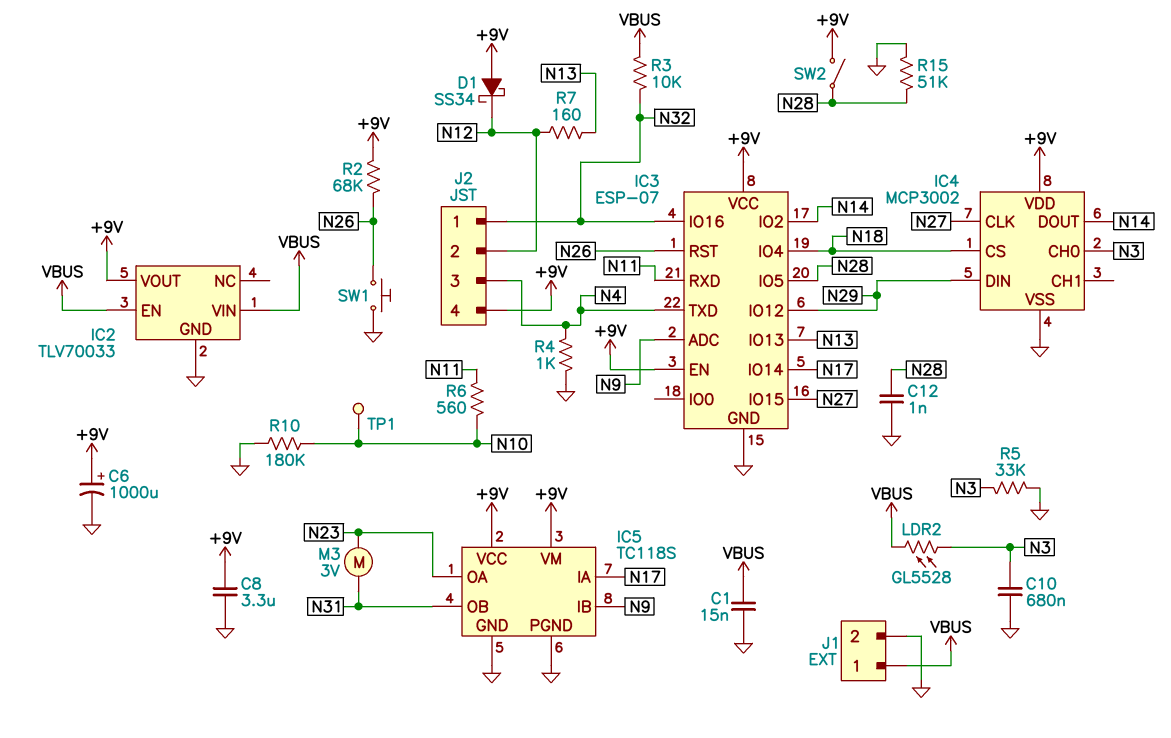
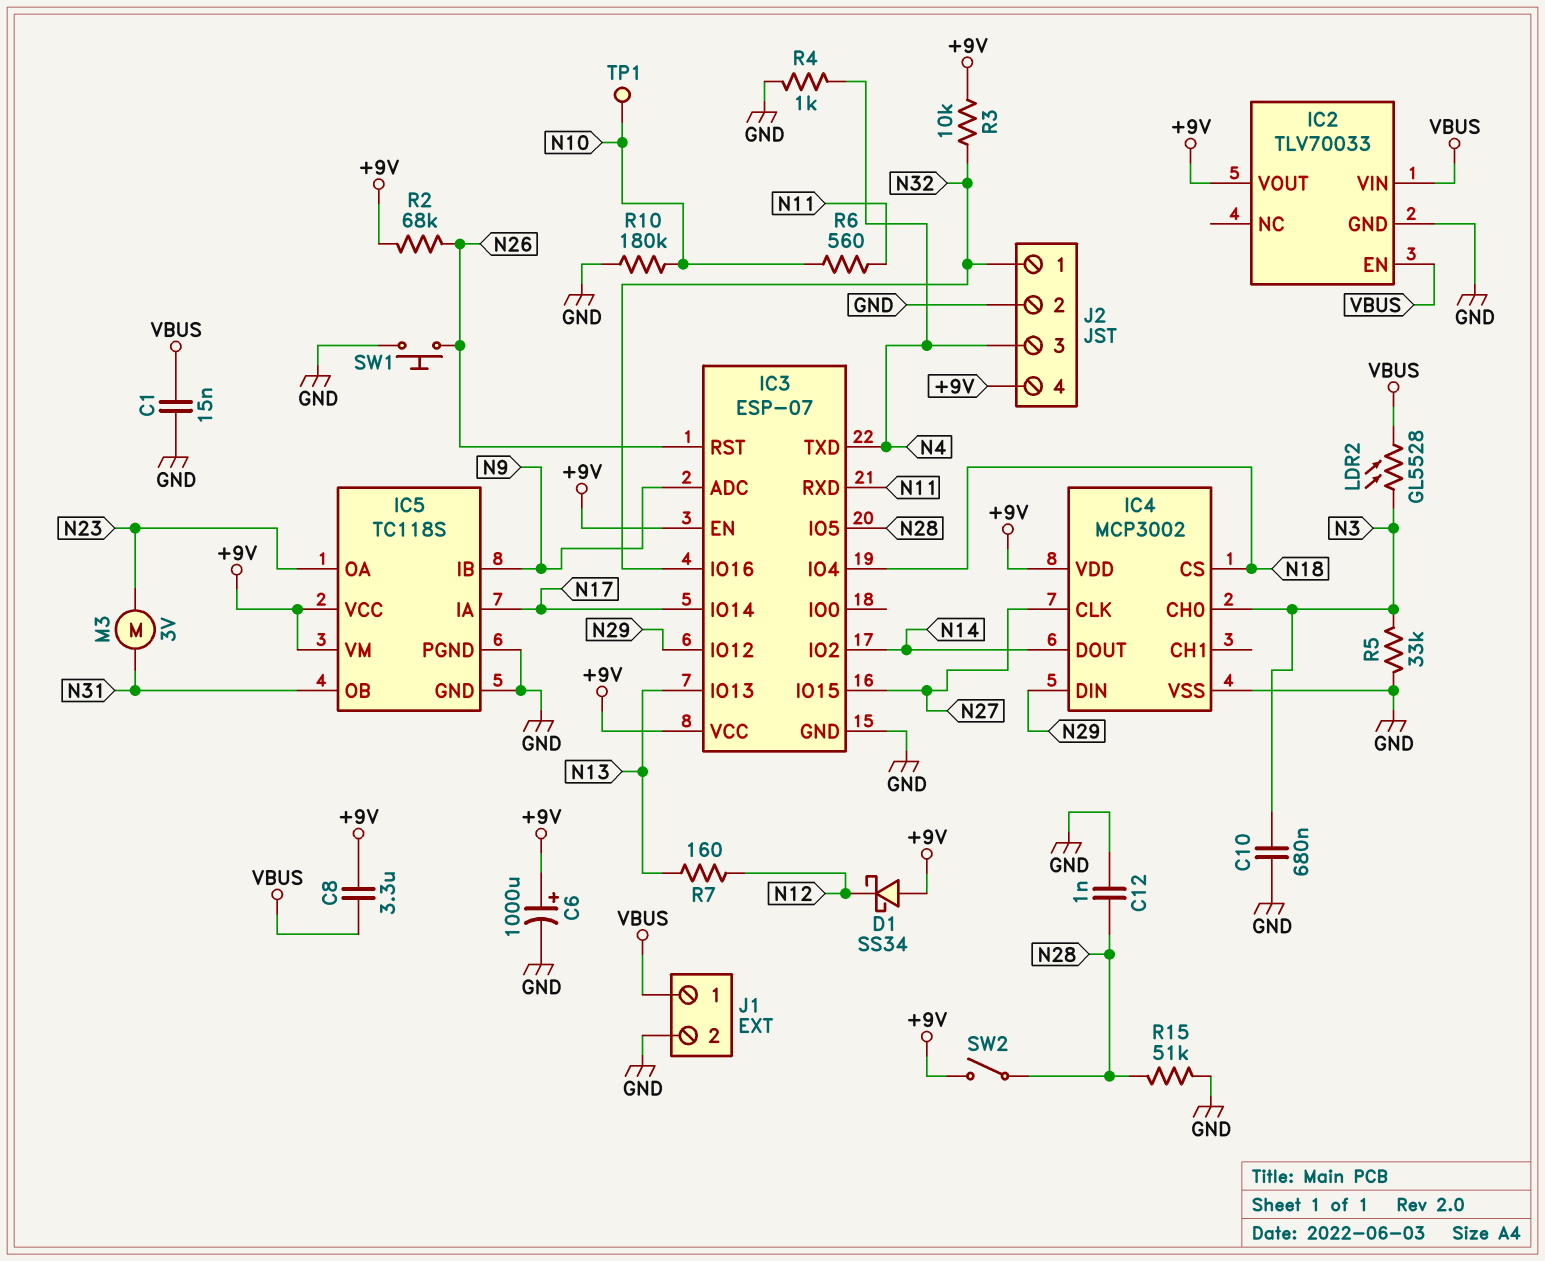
C8: 3.3uF (+9V, GND) -> 3.3uF (+9V, VBUS)
J2 pin 2: N12 -> GND
R3: 10k (N32, VBUS) -> 10k (+9V, N32)

